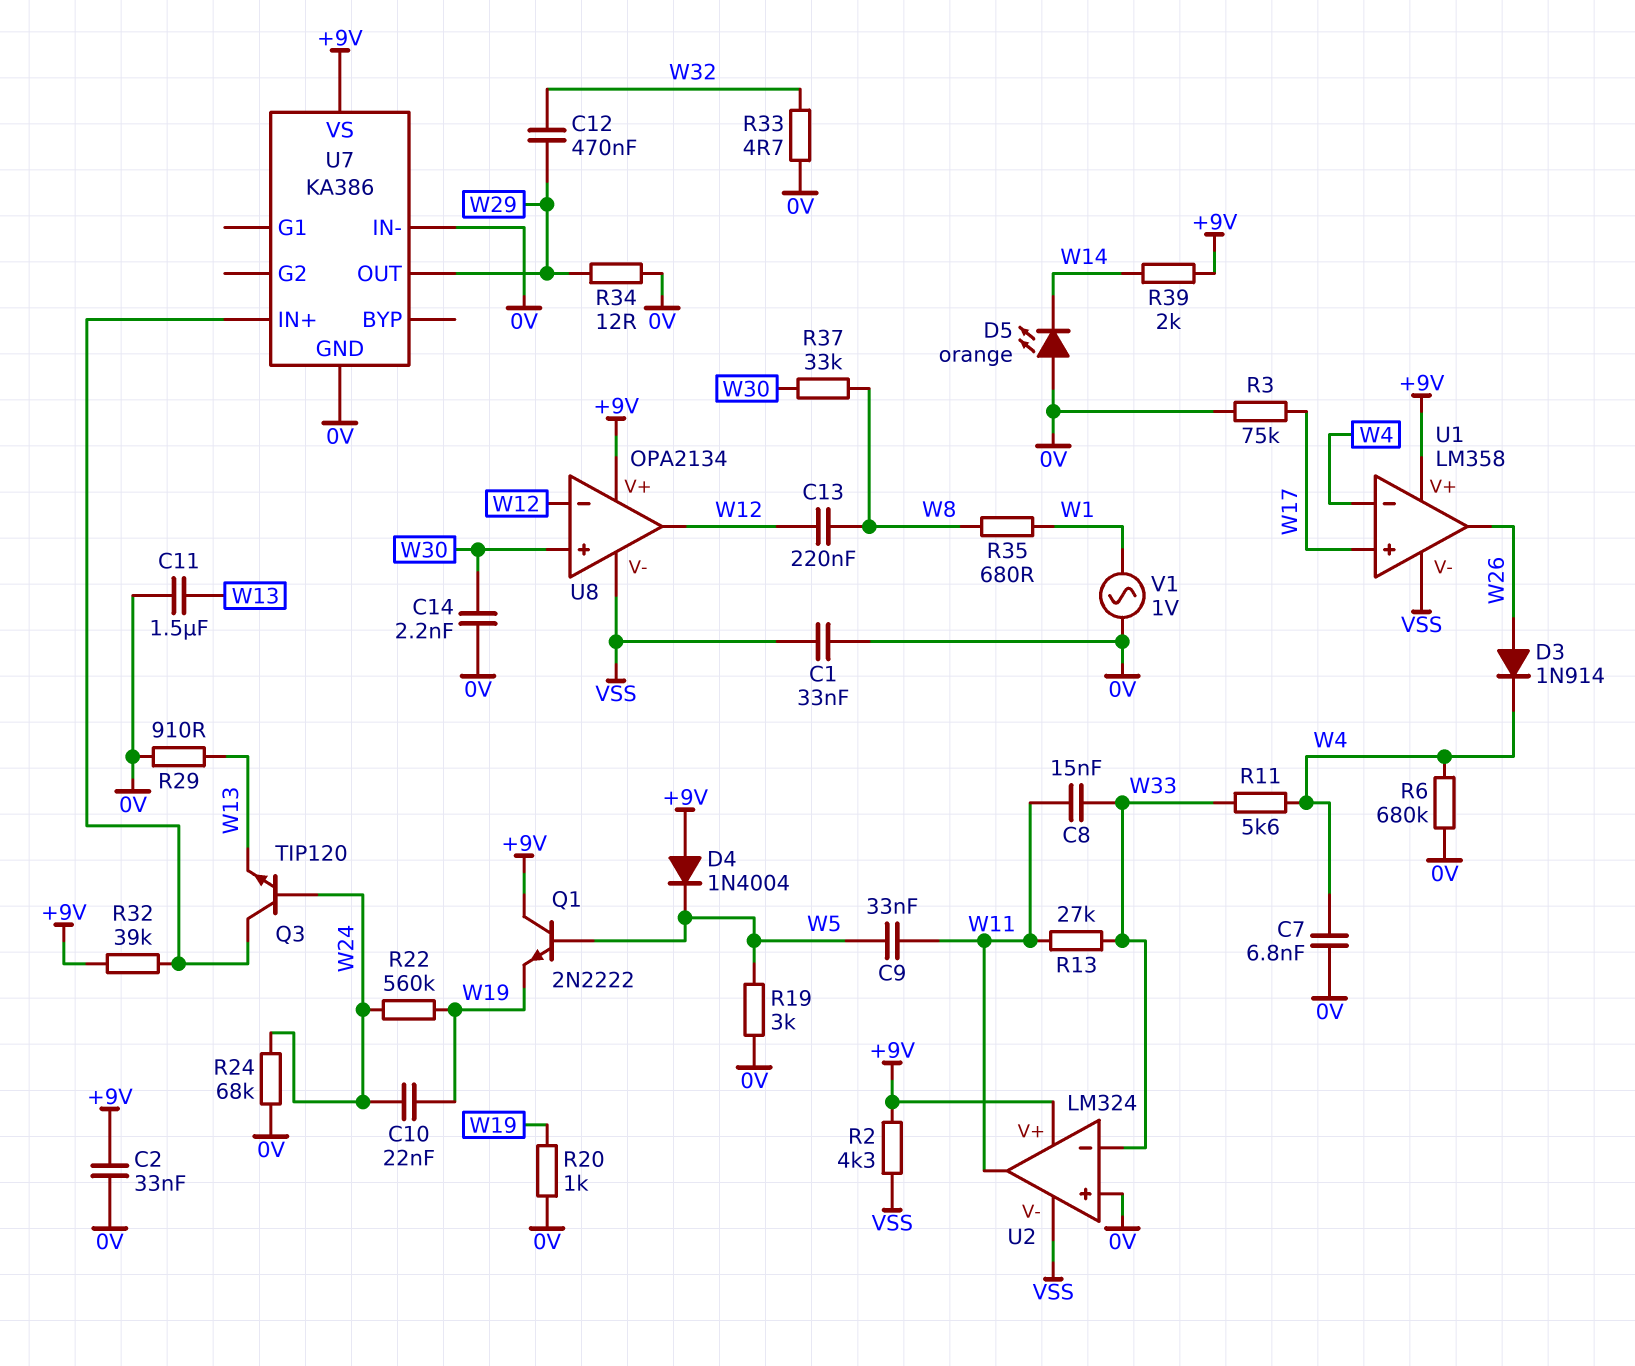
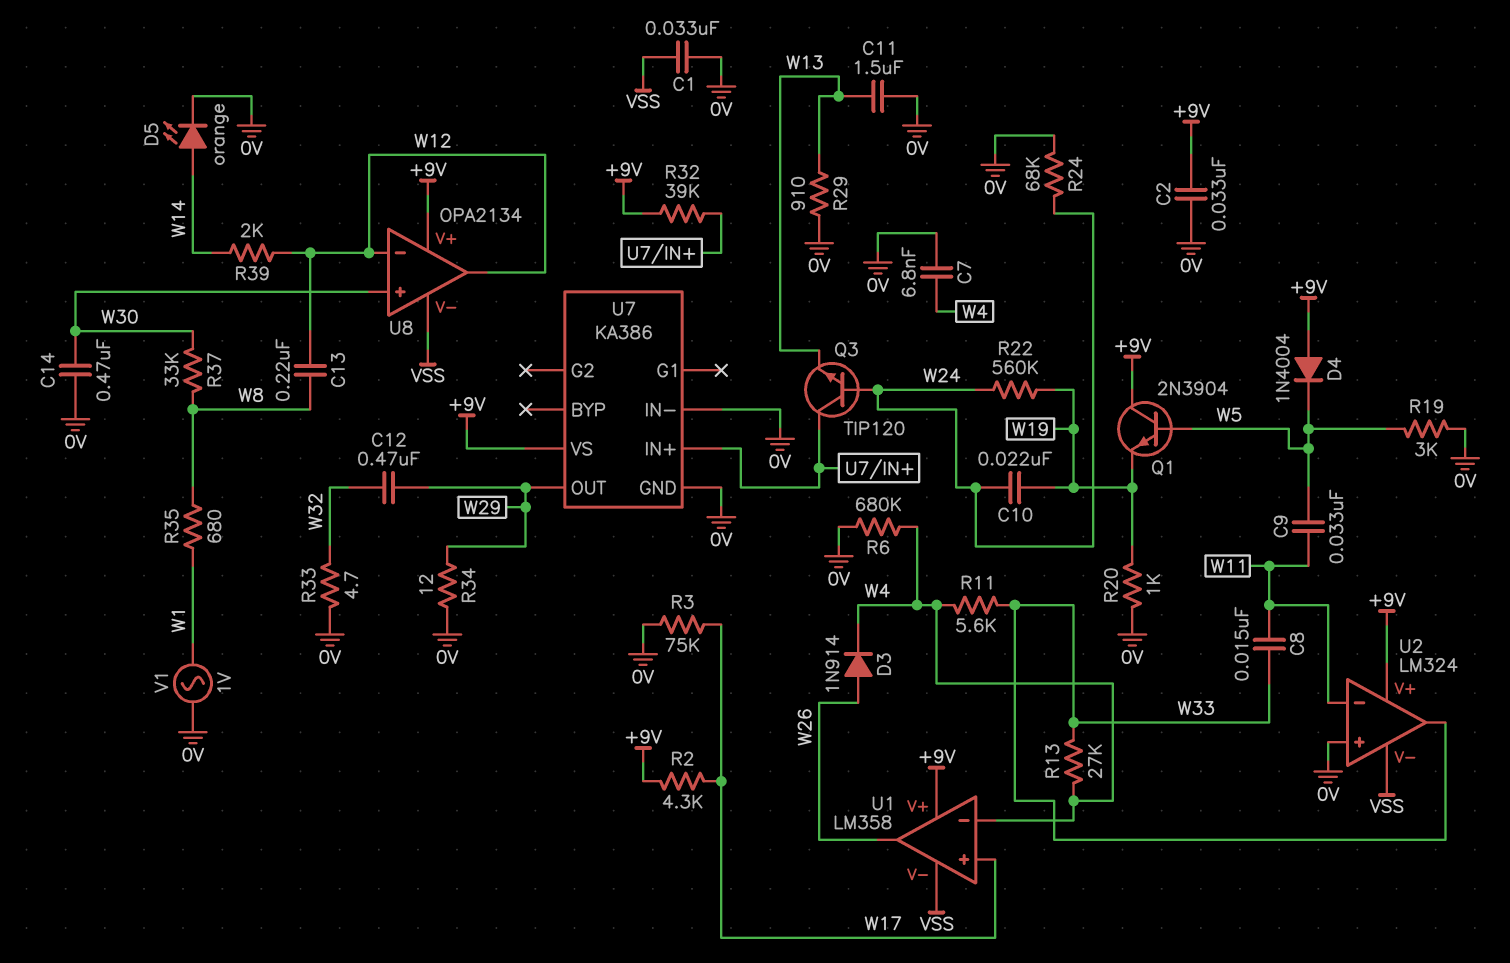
C14: 2.2nF (0V, W30) -> 470nF (0V, W30)
D5: LED orange (A 0V, K W14) -> LED orange (A W14, K 0V)
Q1: NPN 2N2222 (B W5, C +9V, E W19) -> NPN 2N3904 (B W5, C +9V, E W19)
R2: 4.3k (+9V, VSS) -> 4.3k (+9V, W17)
R13: 27k (W11, W33) -> 27k (W4, W33)
R39: 2k (+9V, W14) -> 2k (W12, W14)
U2 pin in-: W33 -> W11
U2 pin out: W11 -> W33

